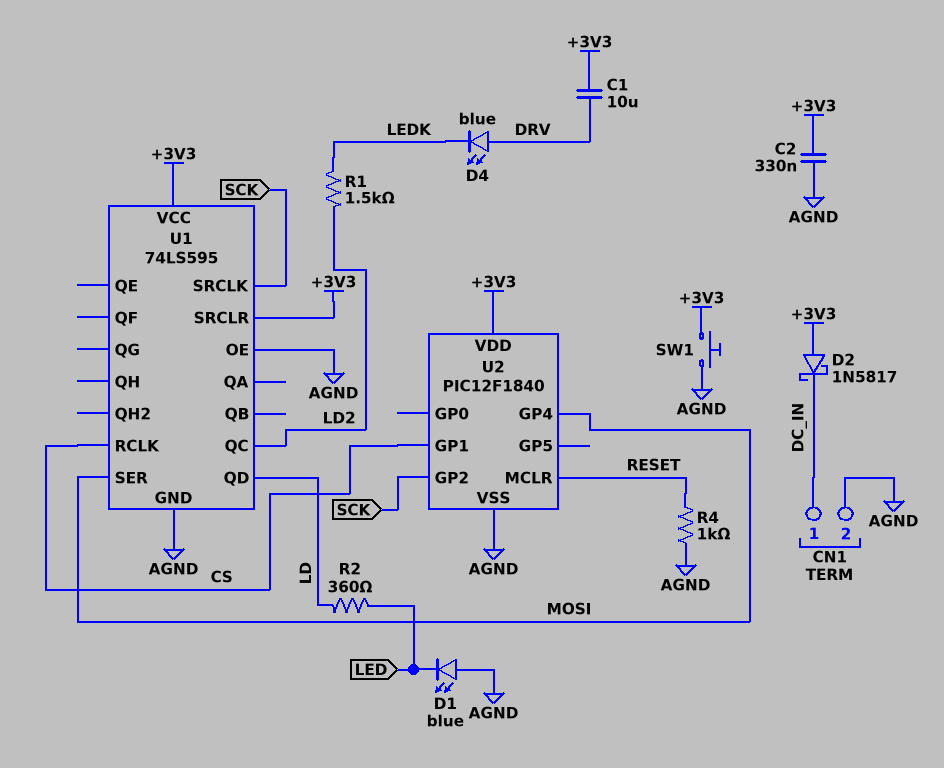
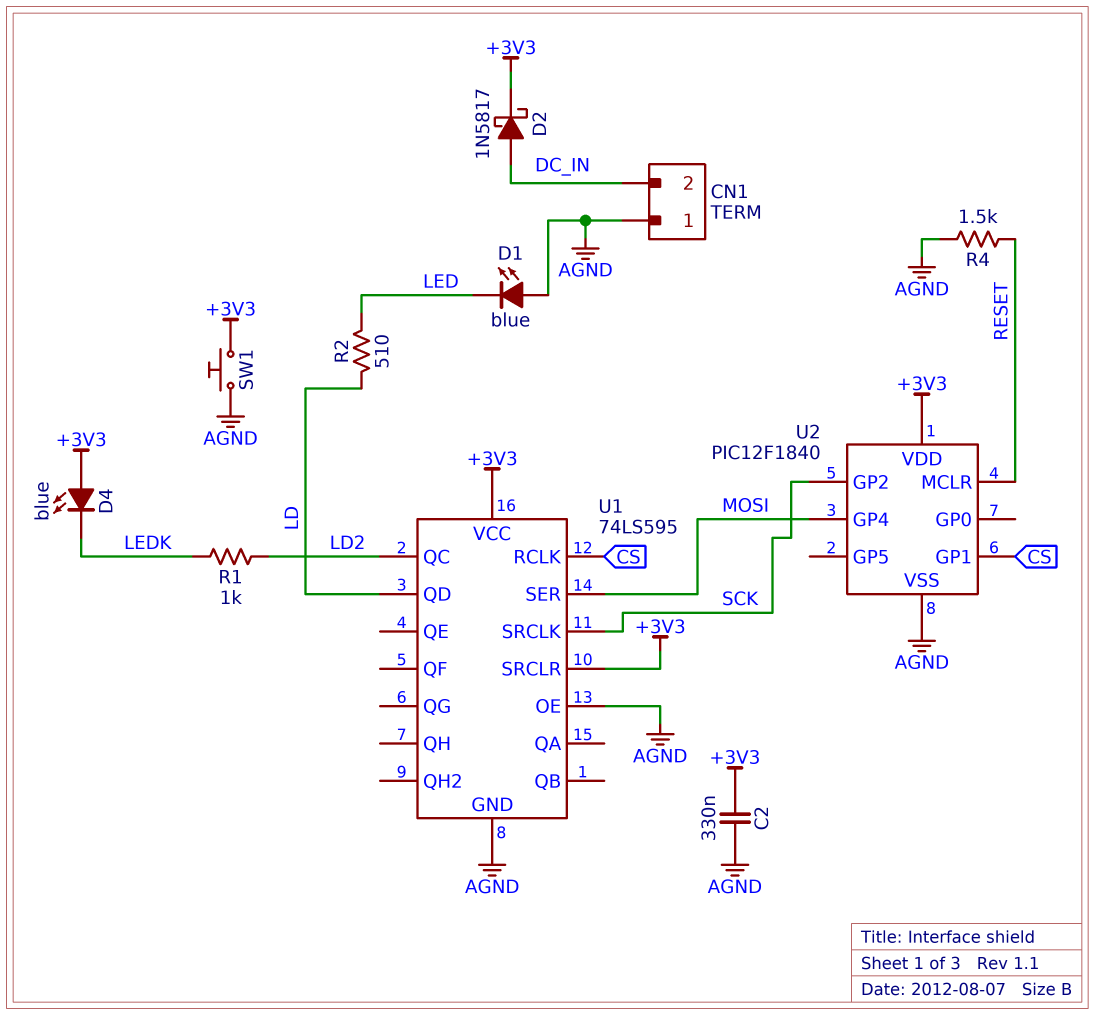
C1: 10uF (+3V3, DRV) -> none
CN1 pin 1: DC_IN -> AGND
CN1 pin 2: AGND -> DC_IN
D2: schottky 1N5817 (A +3V3, K DC_IN) -> schottky 1N5817 (A DC_IN, K +3V3)
D4: LED blue (A DRV, K LEDK) -> LED blue (A +3V3, K LEDK)
R1: 1.5k (LD2, LEDK) -> 1k (LD2, LEDK)
R2: 360 (LD, LED) -> 510 (LD, LED)
R4: 1k (AGND, RESET) -> 1.5k (AGND, RESET)

